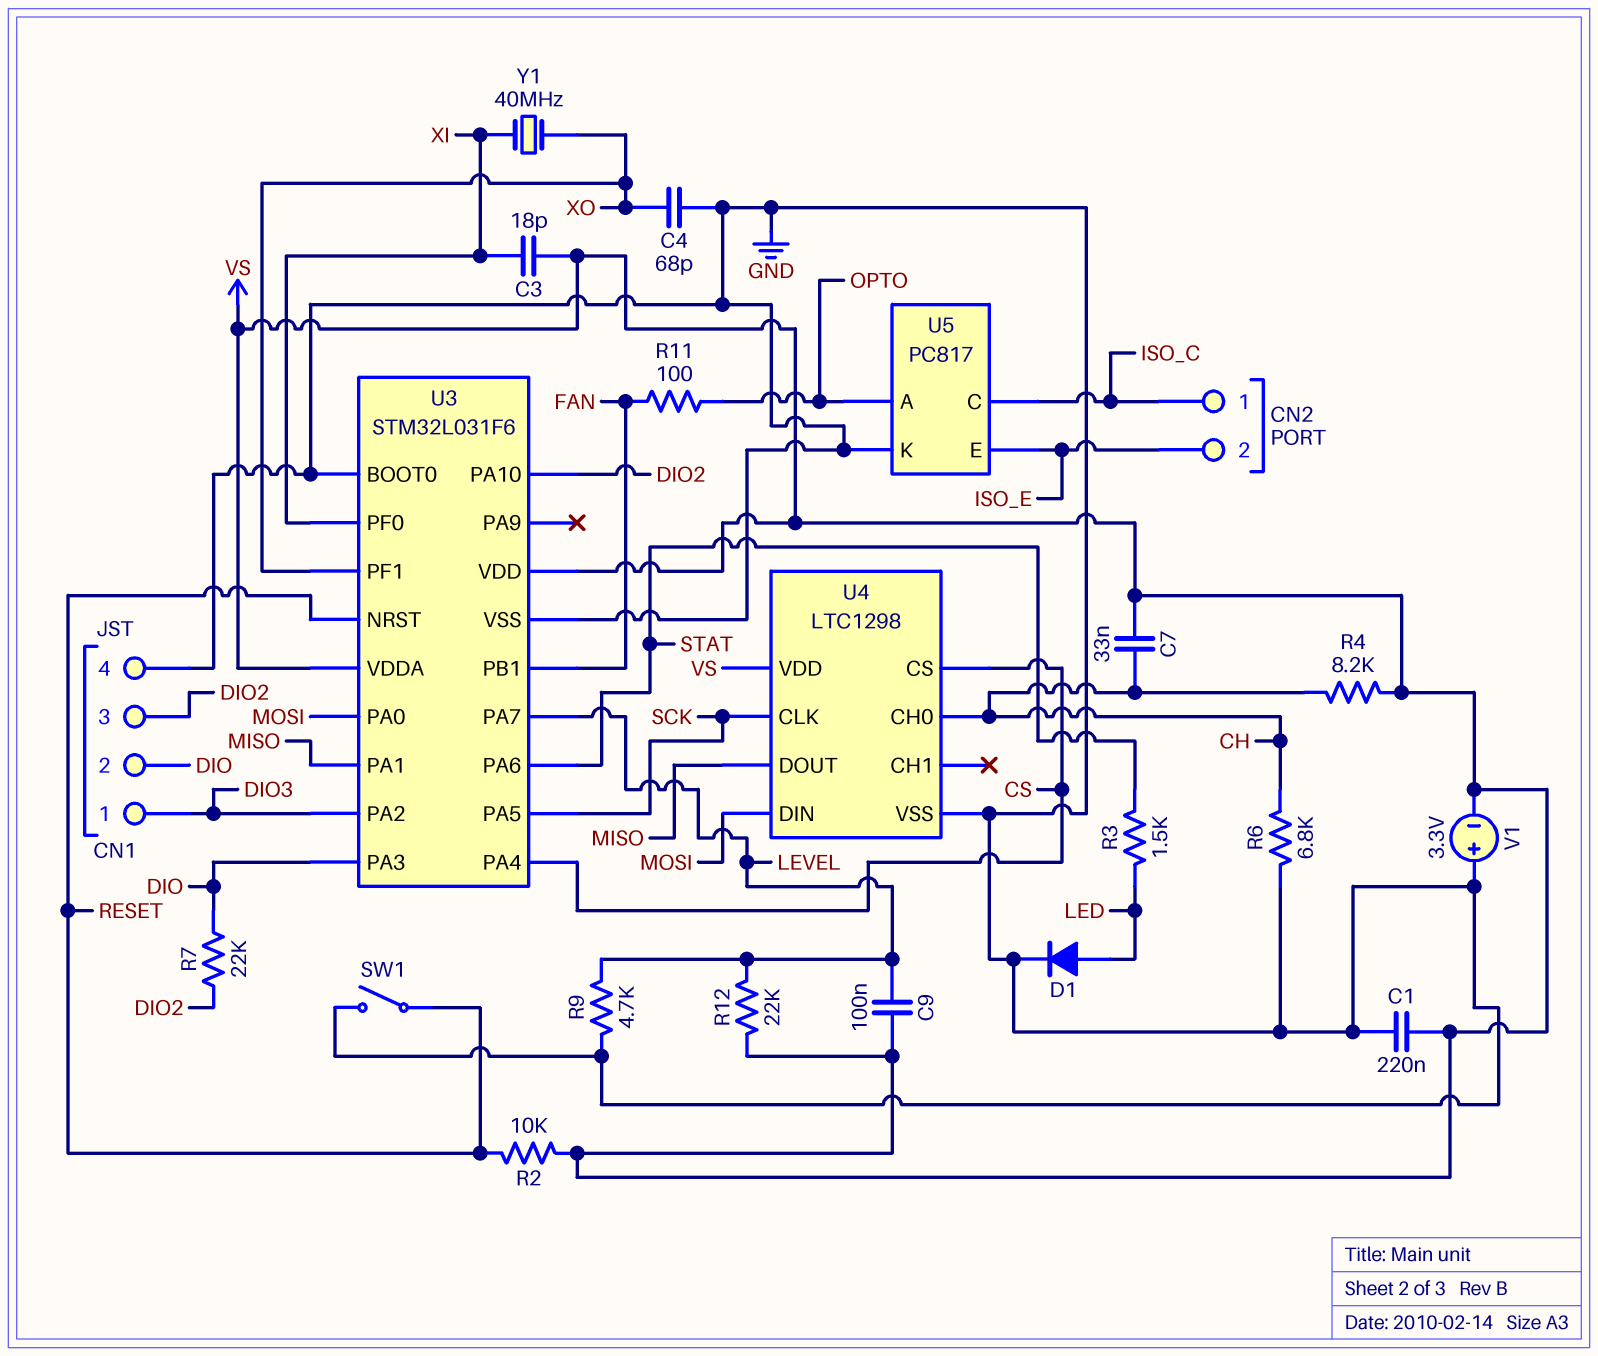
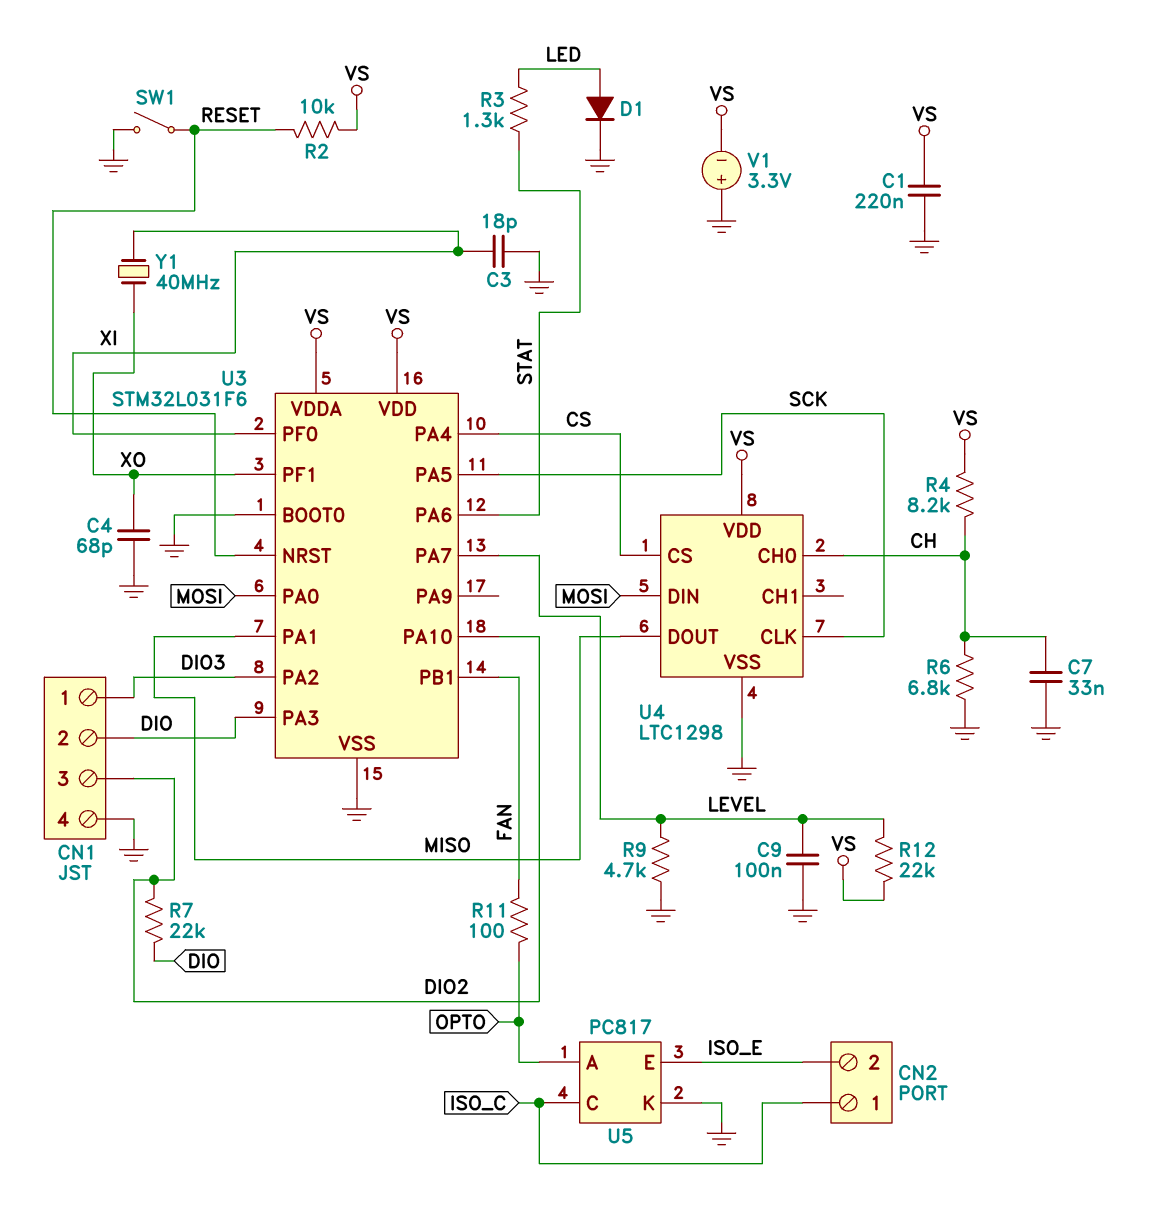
C3: 18pF (VS, XI) -> 18pF (GND, XI)
C7: 33nF (CH, VS) -> 33nF (CH, GND)
C9: 100nF (LEVEL, VS) -> 100nF (GND, LEVEL)
R3: 1.5k (LED, STAT) -> 1.3k (LED, STAT)

